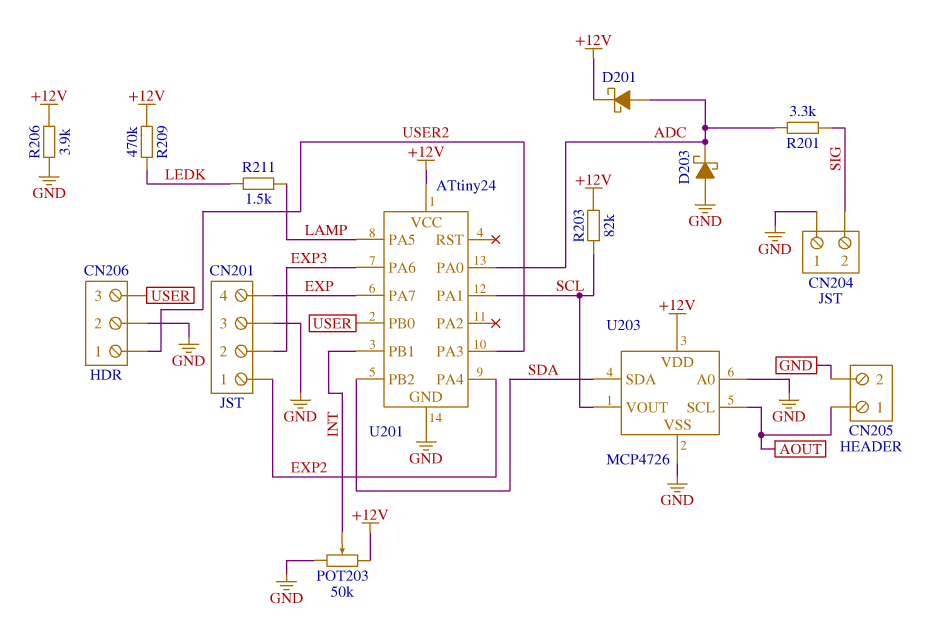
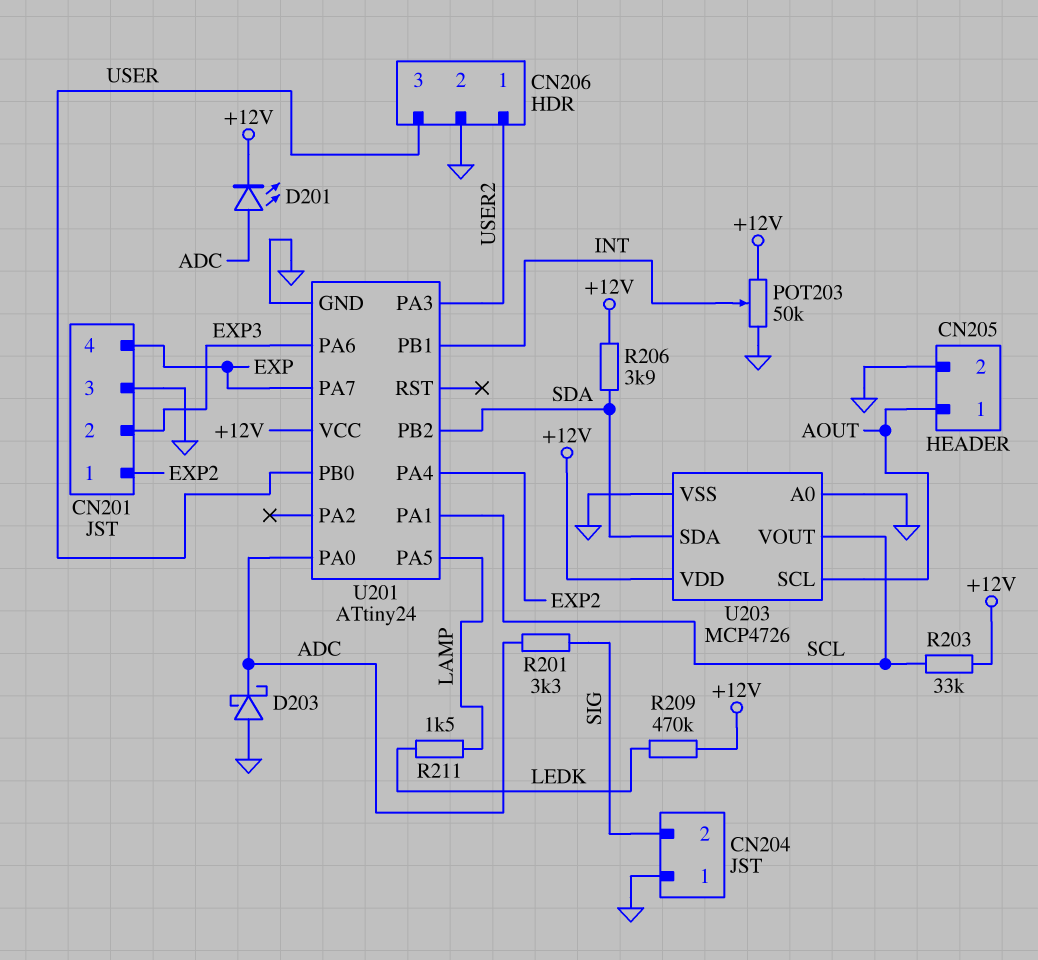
D201: schottky (A ADC, K +12V) -> LED (A ADC, K +12V)
R203: 82k (+12V, SCL) -> 33k (+12V, SCL)
R206: 3.9k (+12V, GND) -> 3.9k (+12V, SDA)

